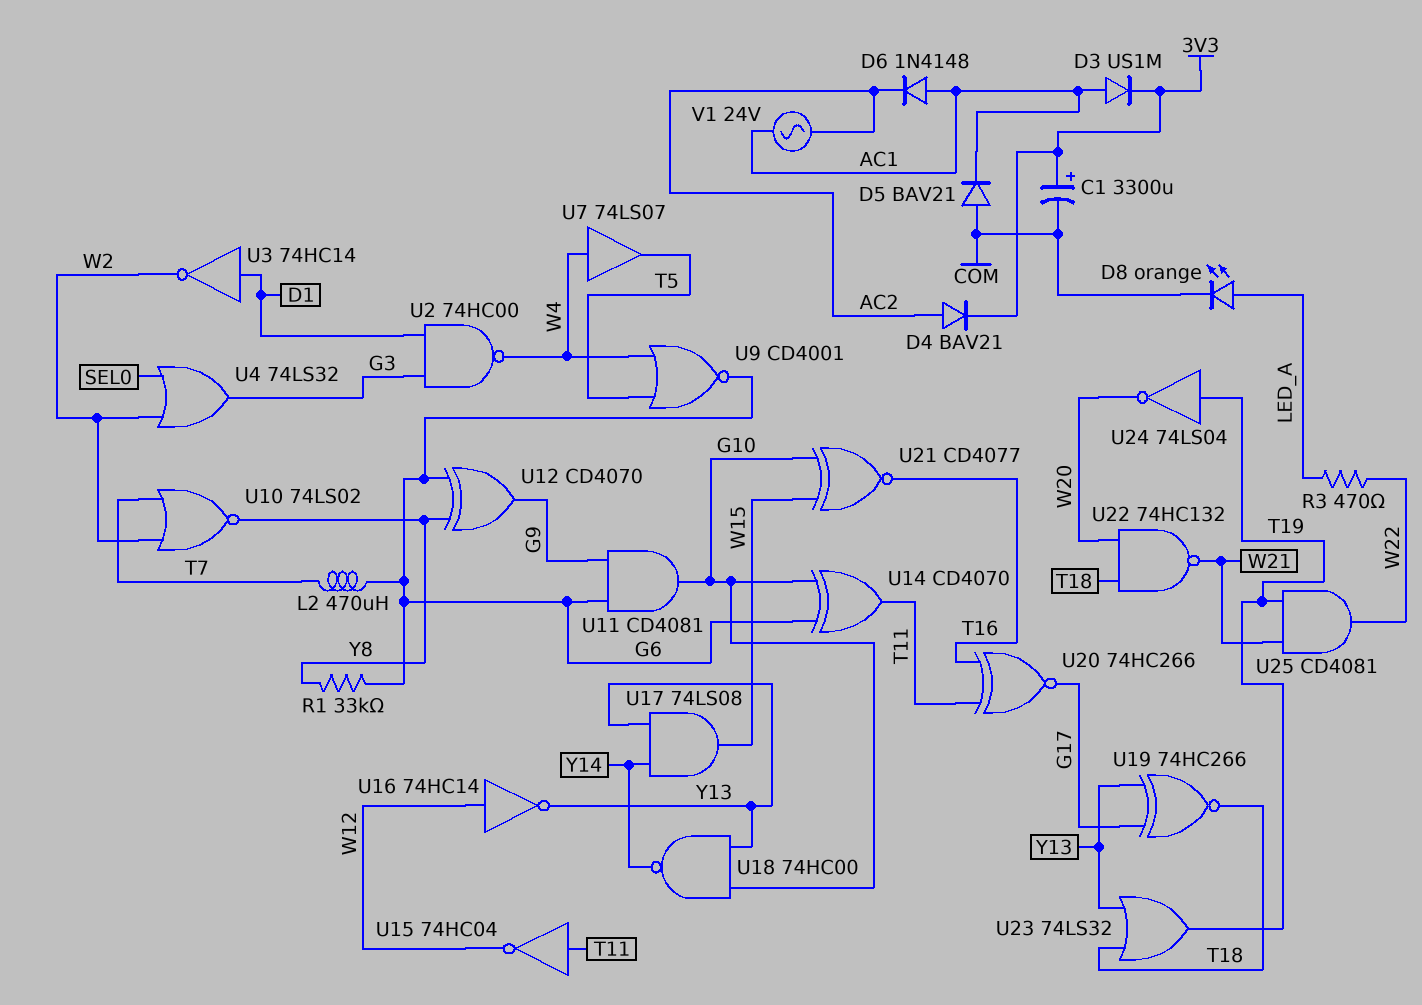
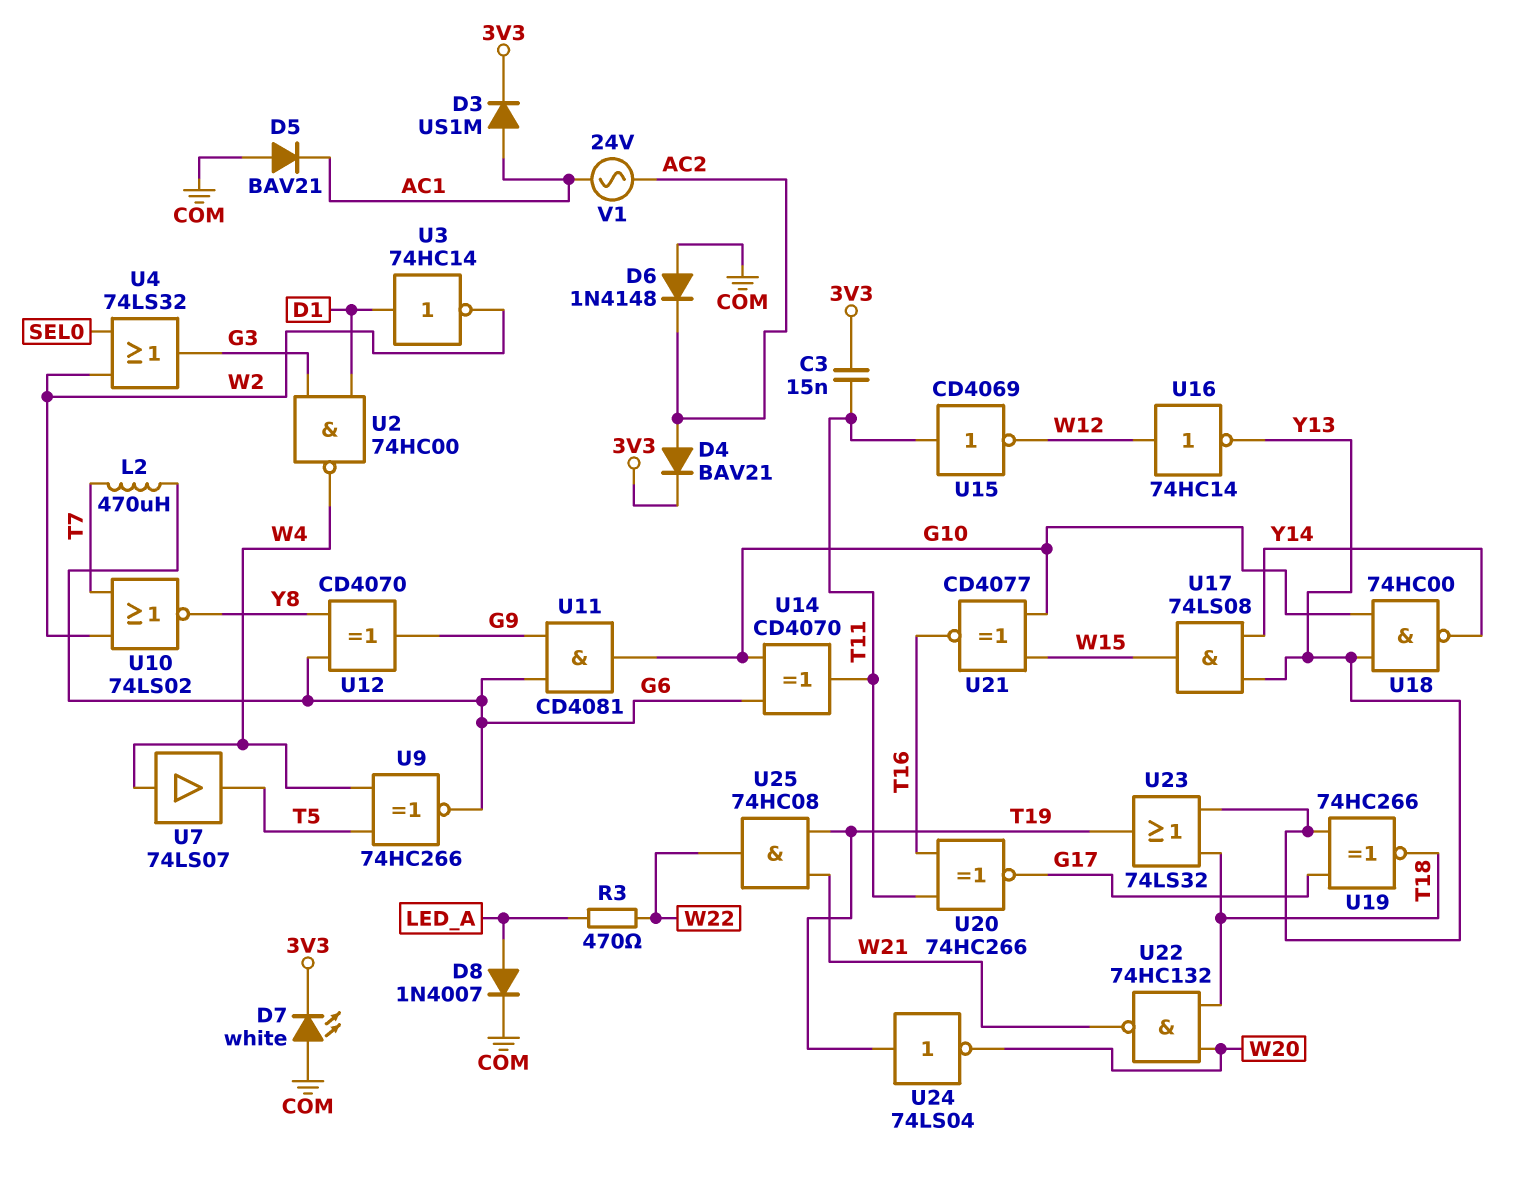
C1: 3300uF (plus 3V3, minus COM) -> none
C3: none -> 15nF (3V3, T11)
D6: diode 1N4148 (A AC1, K AC2) -> diode 1N4148 (A COM, K AC2)
D7: none -> LED white (A COM, K 3V3)
D8: LED orange (A LED_A, K COM) -> diode 1N4007 (A LED_A, K COM)
R1: 33k (G6, Y8) -> none
U9: NOR CD4001 (in T5, in W4, out G6) -> XNOR 74HC266 (in T5, in W4, out G6)
U15: NOT 74HC04 (in T11, out W12) -> NOT CD4069 (in T11, out W12)
U25: AND CD4081 (in T19, in W21, out W22) -> AND 74HC08 (in T19, in W21, out W22)

